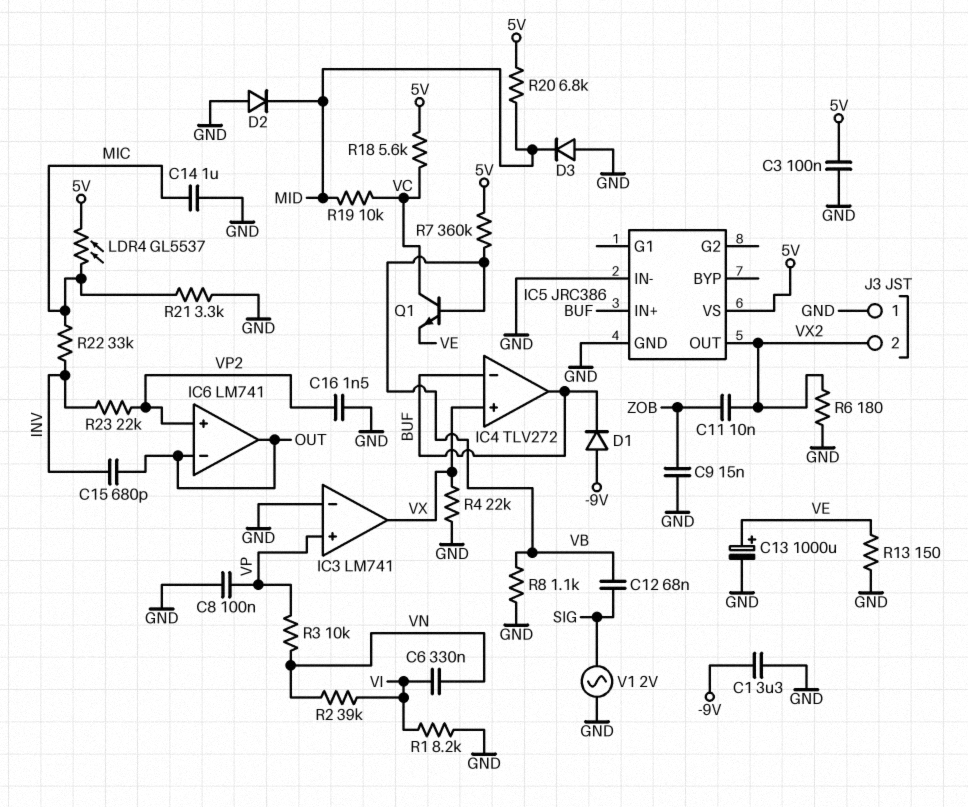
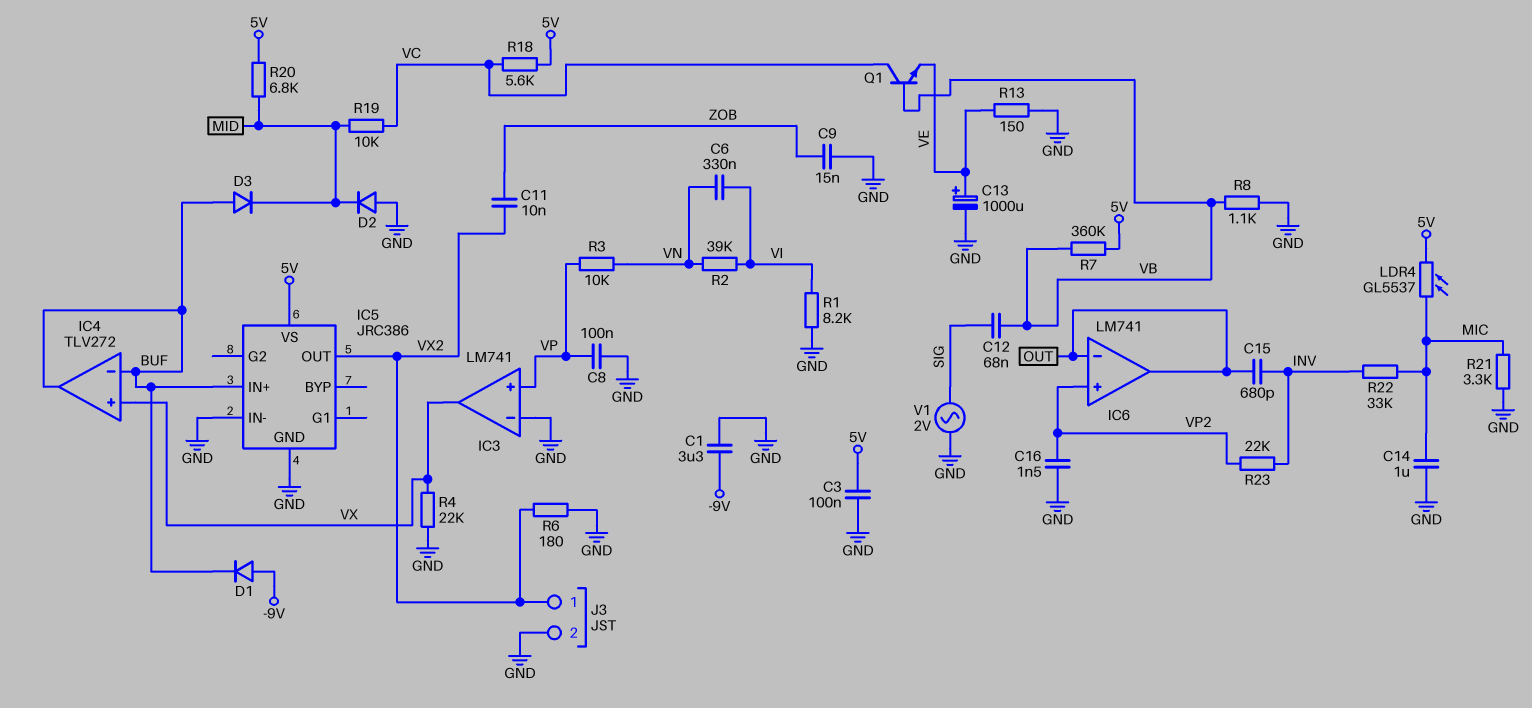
D3: diode (A GND, K MID) -> diode (A BUF, K MID)
J3 pin 1: GND -> VX2
J3 pin 2: VX2 -> GND

